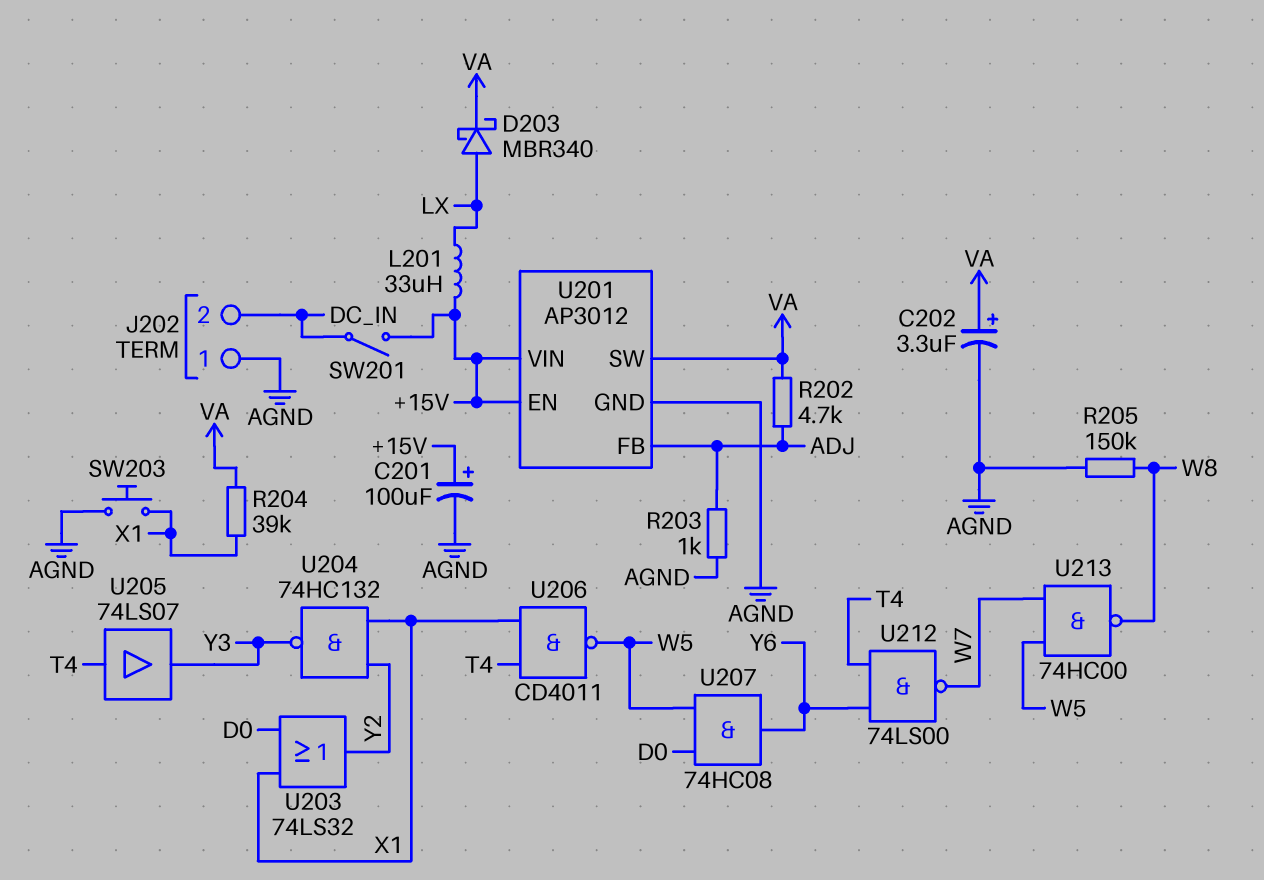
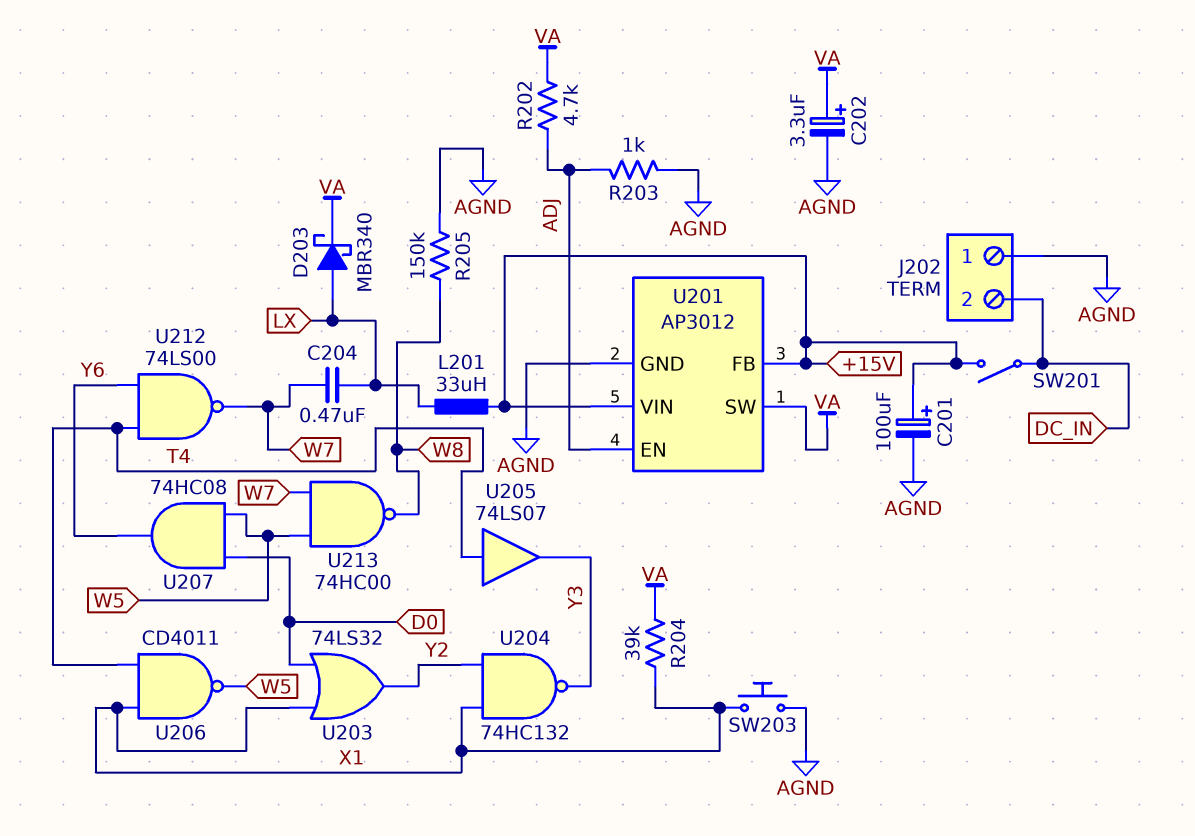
C204: none -> 470nF (LX, W7)
U201 pin EN: +15V -> ADJ
U201 pin FB: ADJ -> +15V

